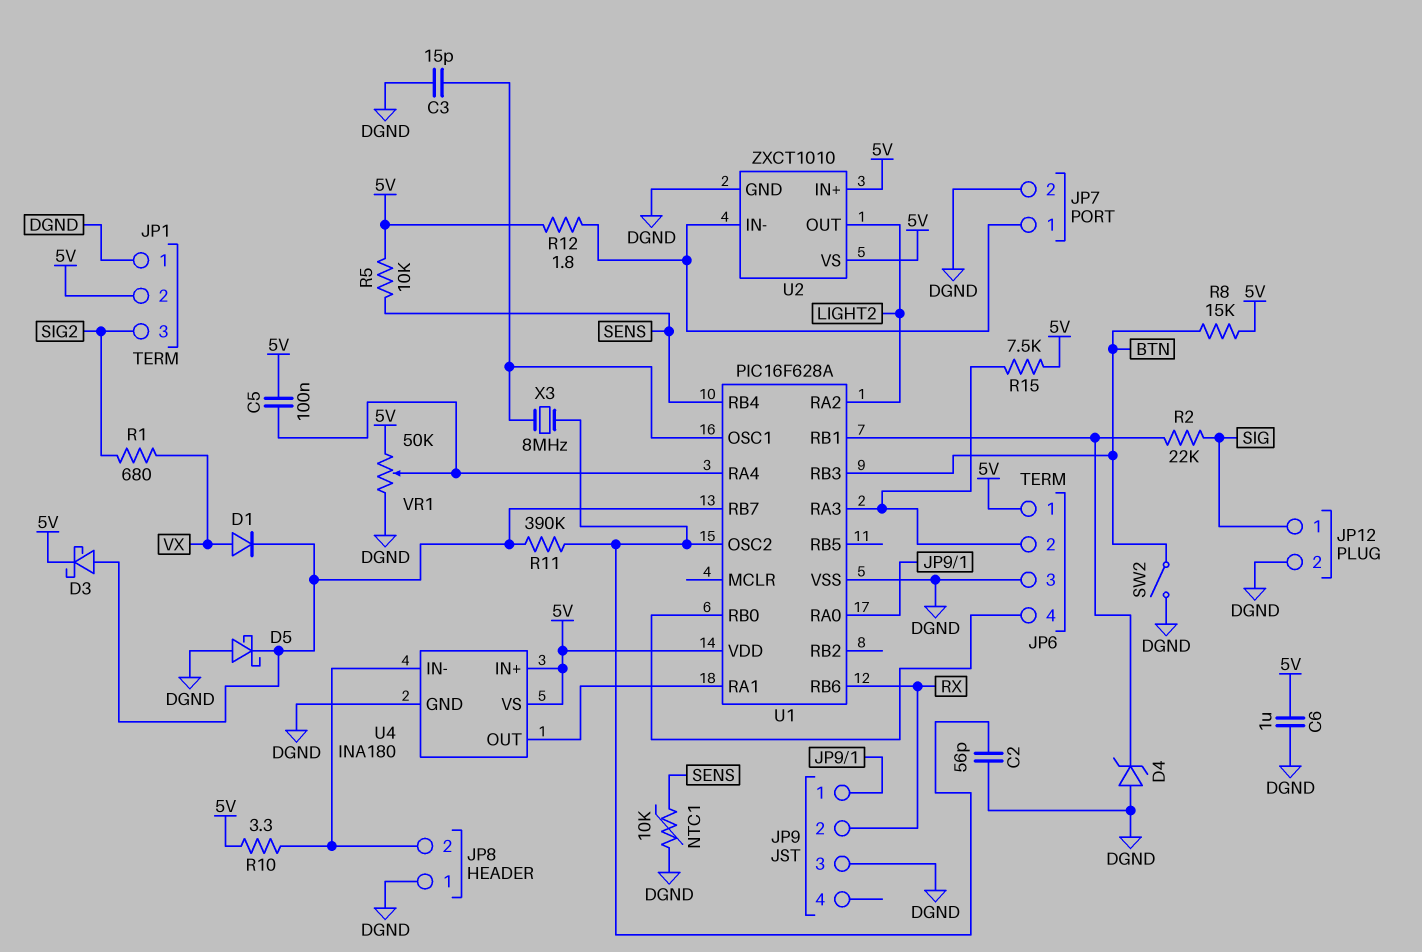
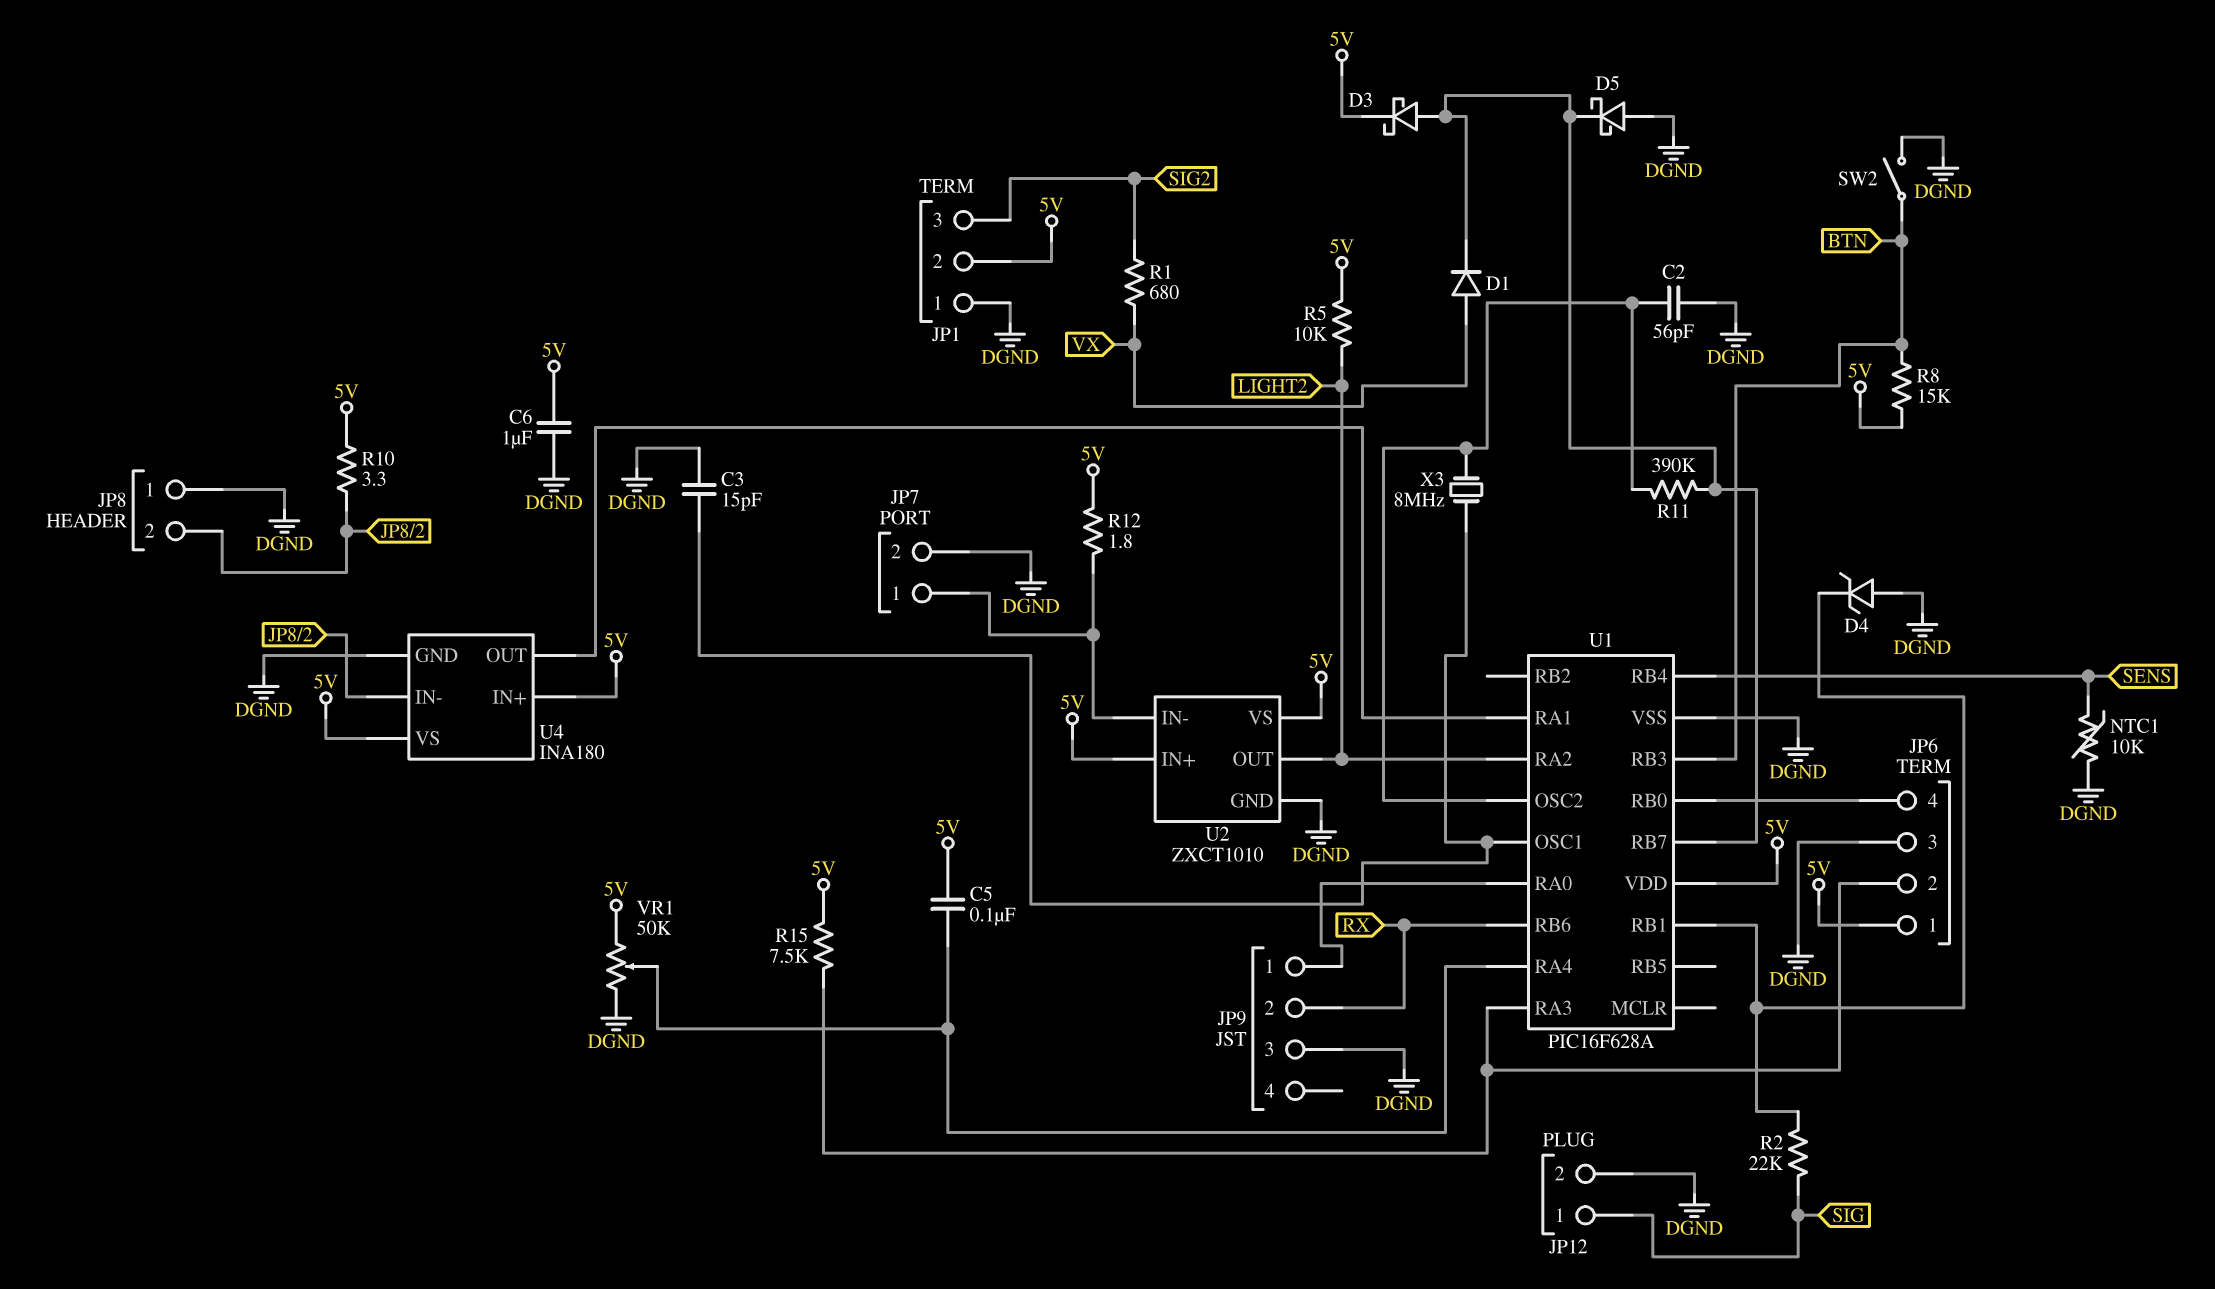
R5: 10k (5V, SENS) -> 10k (5V, LIGHT2)

